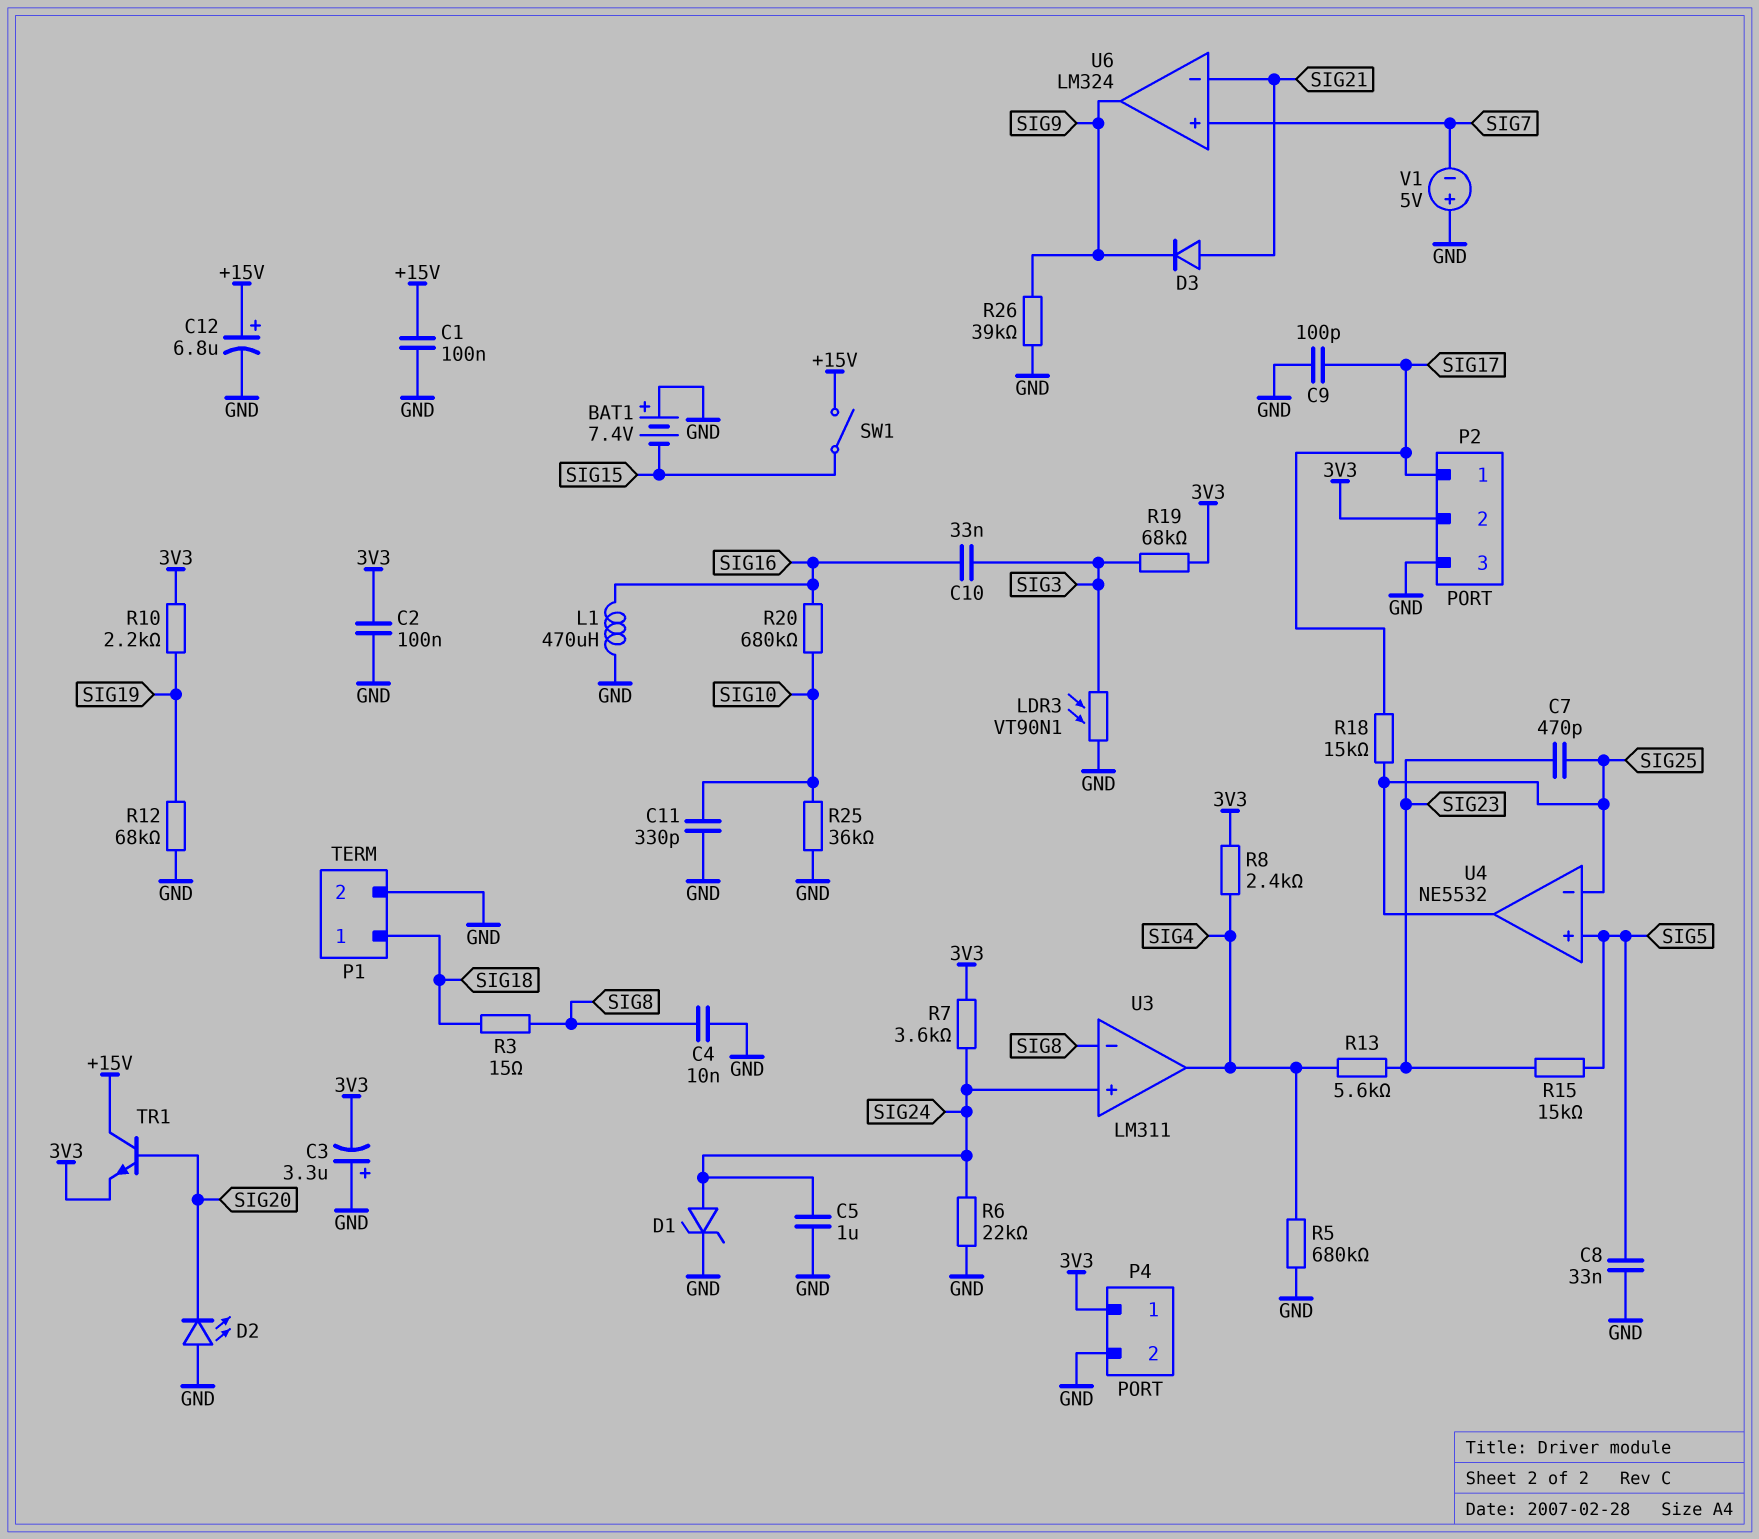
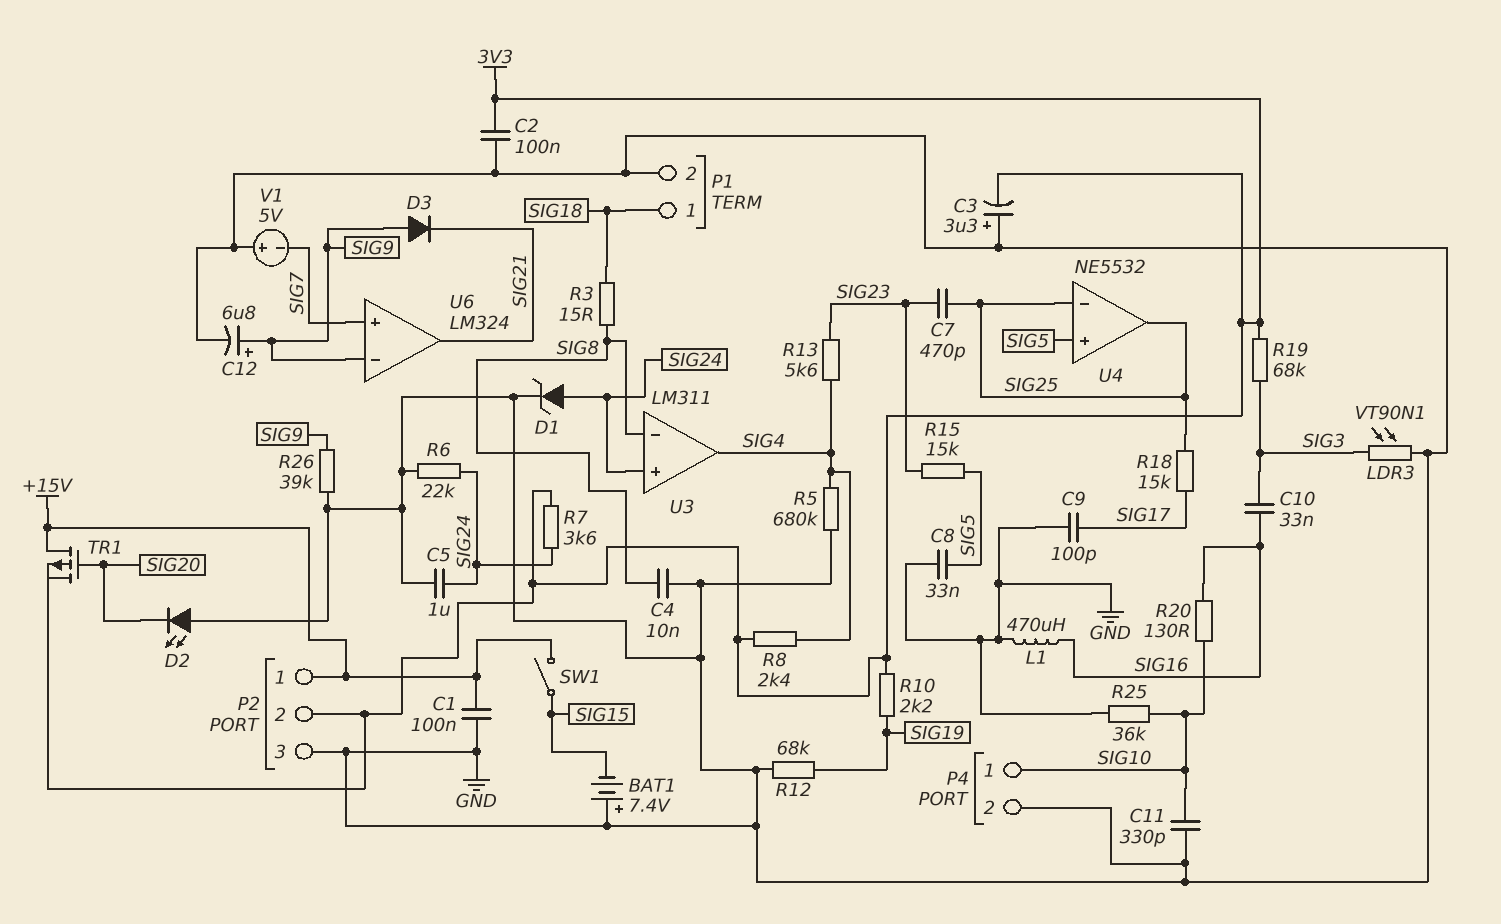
C12: 6.8uF (plus +15V, minus GND) -> 6.8uF (plus SIG9, minus GND)
D3: diode (A SIG21, K SIG9) -> diode (A SIG9, K SIG21)
P2 pin 1: SIG17 -> +15V
P4 pin 1: 3V3 -> SIG10
R20: 680k (SIG10, SIG16) -> 130 (SIG10, SIG16)
TR1: NPN (B SIG20, C +15V, E 3V3) -> PMOS (G SIG20, D +15V, S 3V3)
U6 pin in-: SIG21 -> SIG9
U6 pin out: SIG9 -> SIG21

